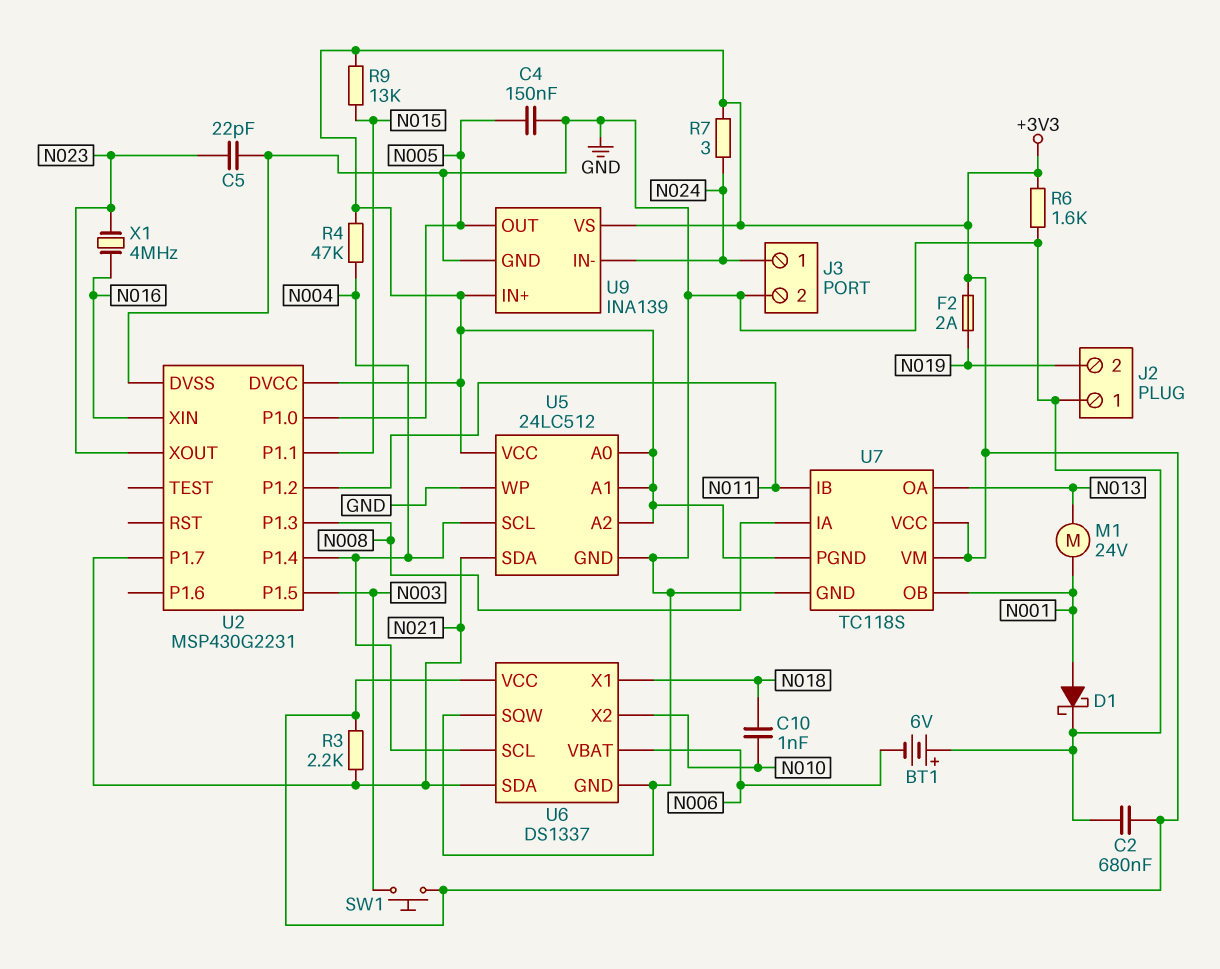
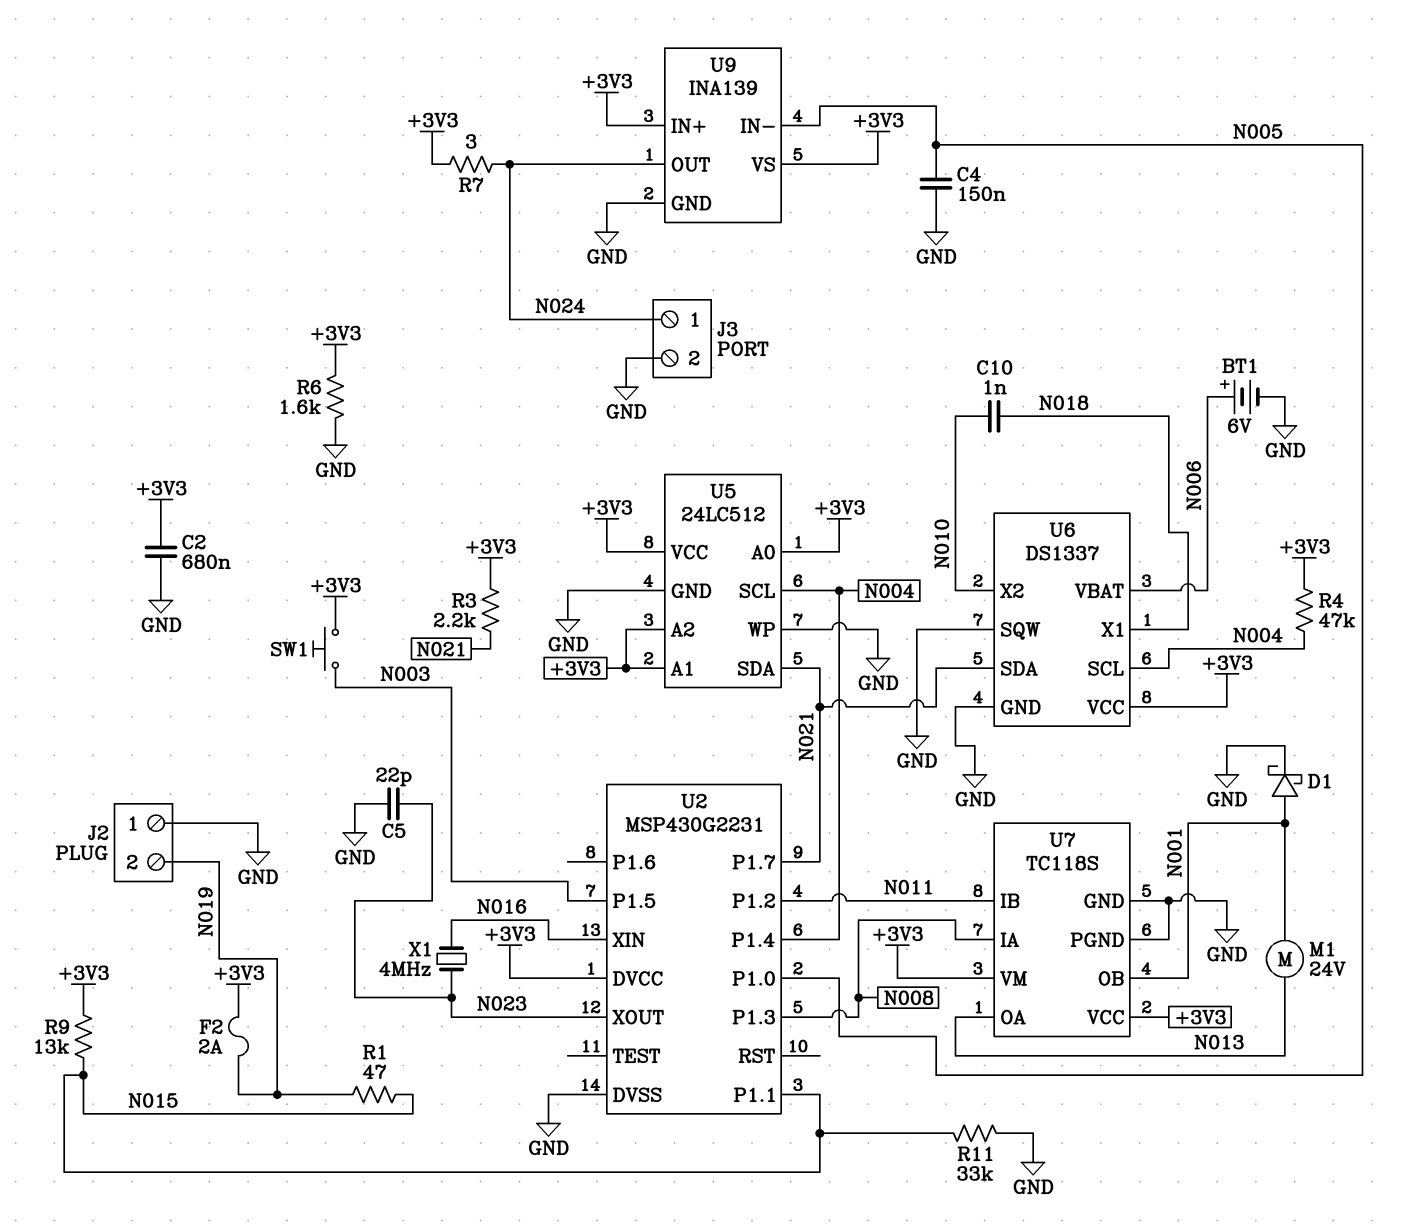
BT1: 6V (plus GND, minus N006) -> 6V (plus N006, minus GND)
R1: none -> 47 (N015, N019)
R11: none -> 33k (GND, N015)
U7 pin PGND: +3V3 -> GND
U9 pin IN-: N024 -> N005
U9 pin OUT: N005 -> N024

